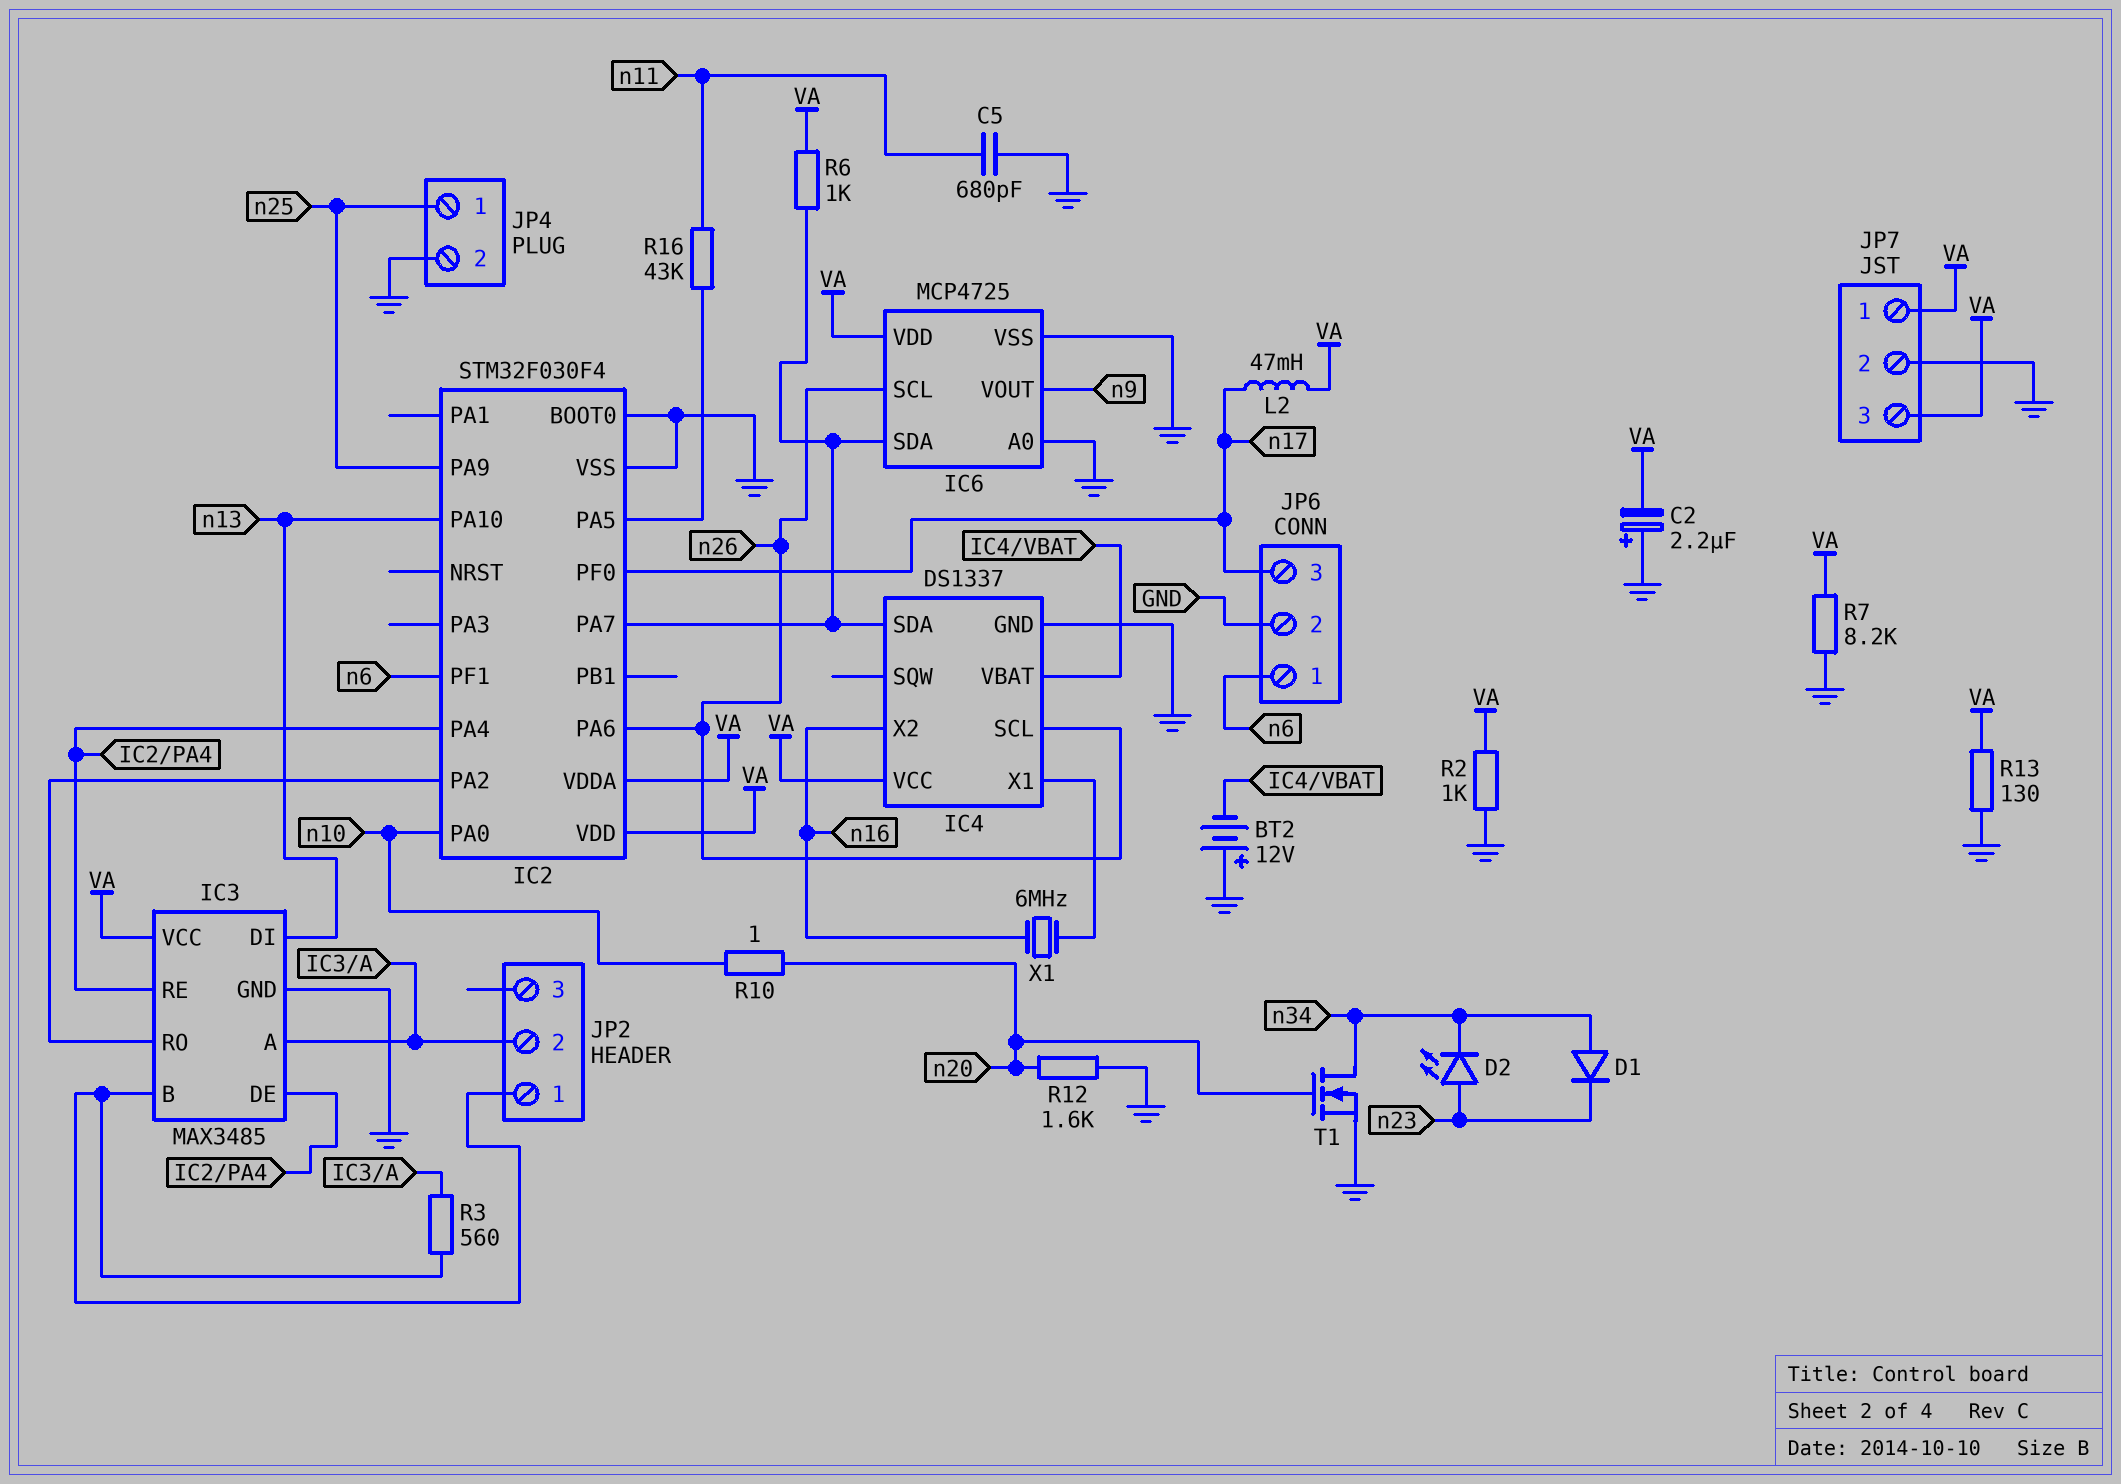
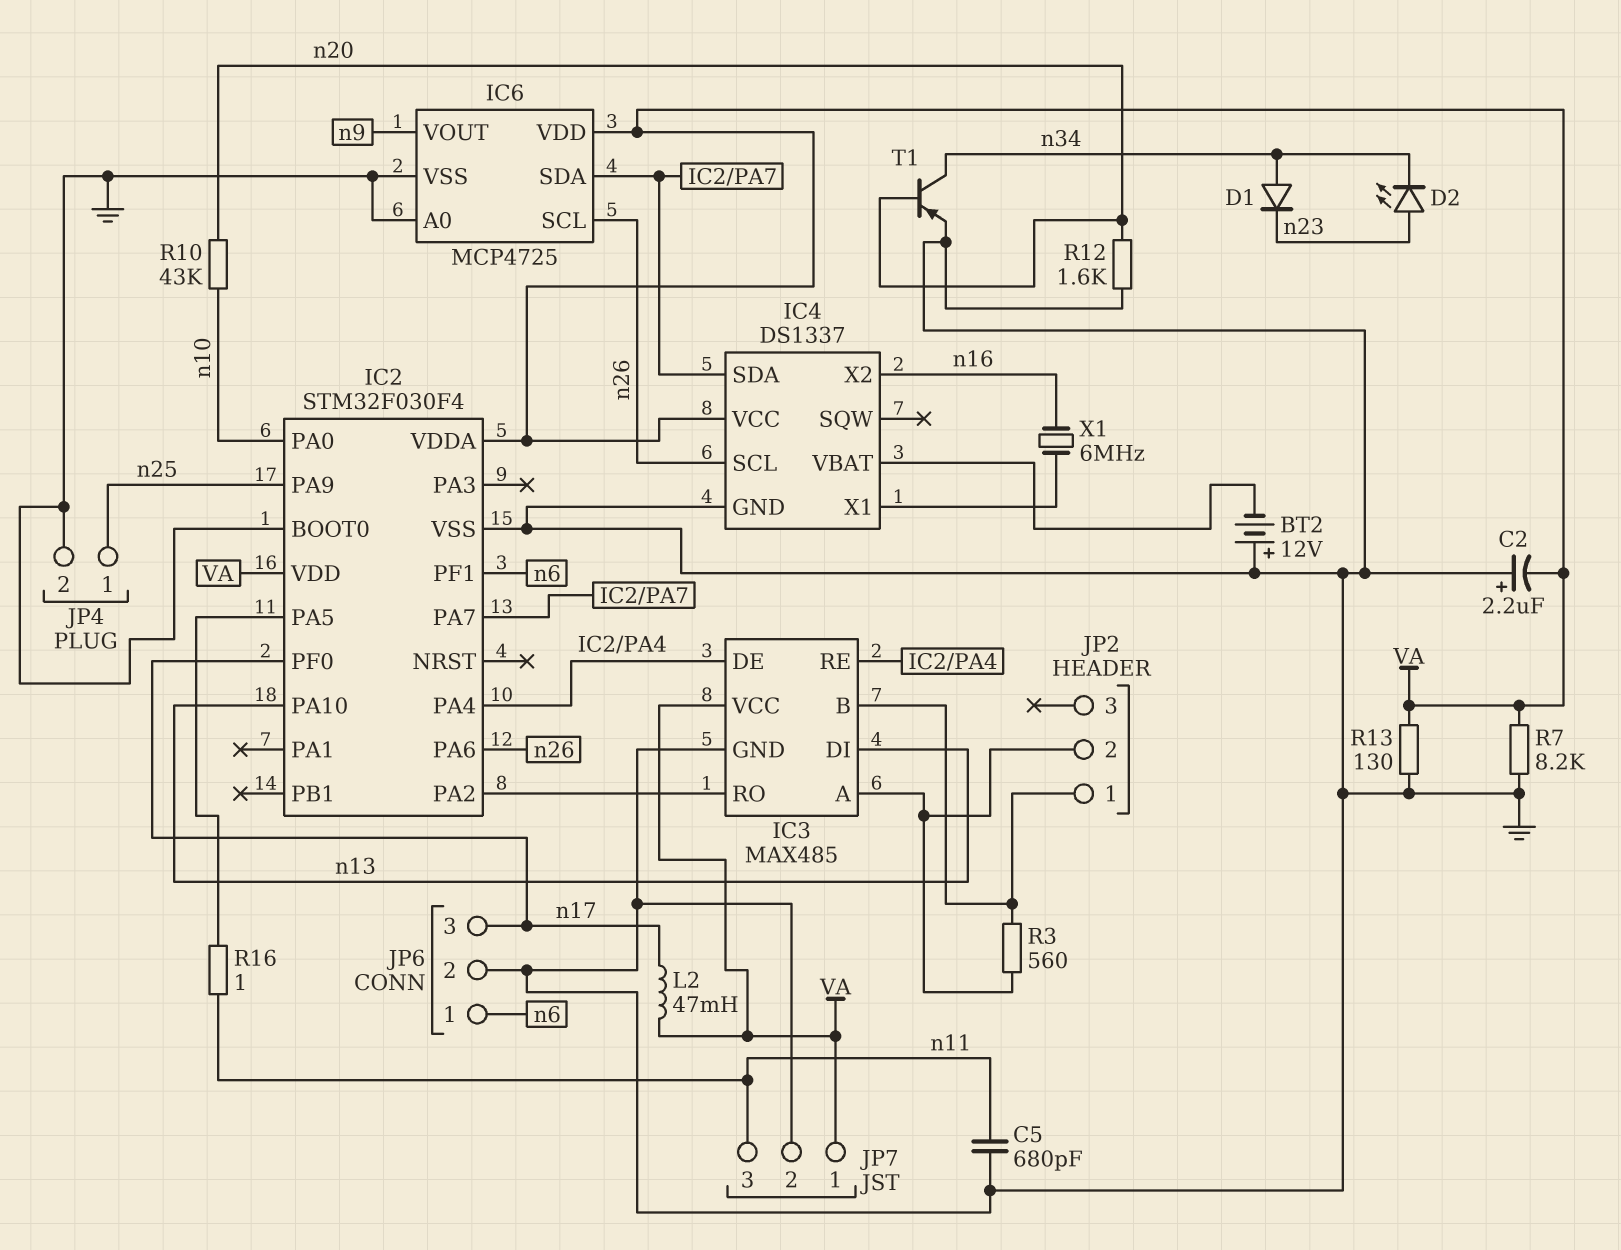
IC3: MAX3485 -> MAX485
JP7 pin 3: VA -> n11
R2: 1k (GND, VA) -> none
R6: 1k (IC2/PA7, VA) -> none
R10: 1 (n10, n20) -> 43k (n10, n20)
R16: 43k (IC2/PA5, n11) -> 1 (IC2/PA5, n11)
T1: NMOS (G n20, D n34, S GND) -> PNP (B n20, C n34, E GND)

